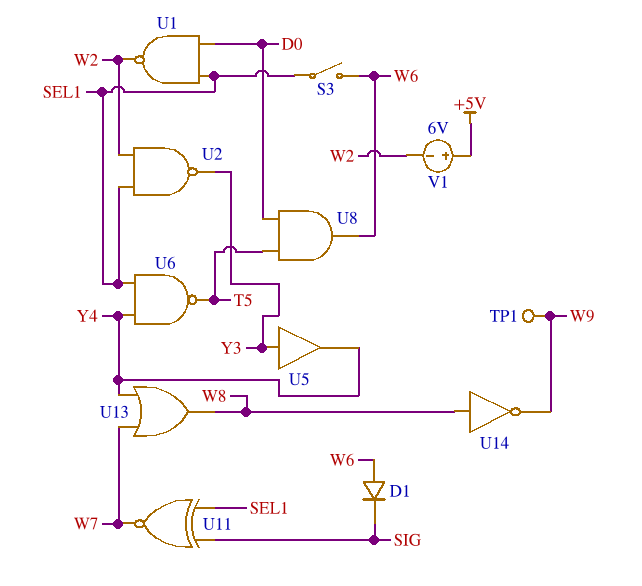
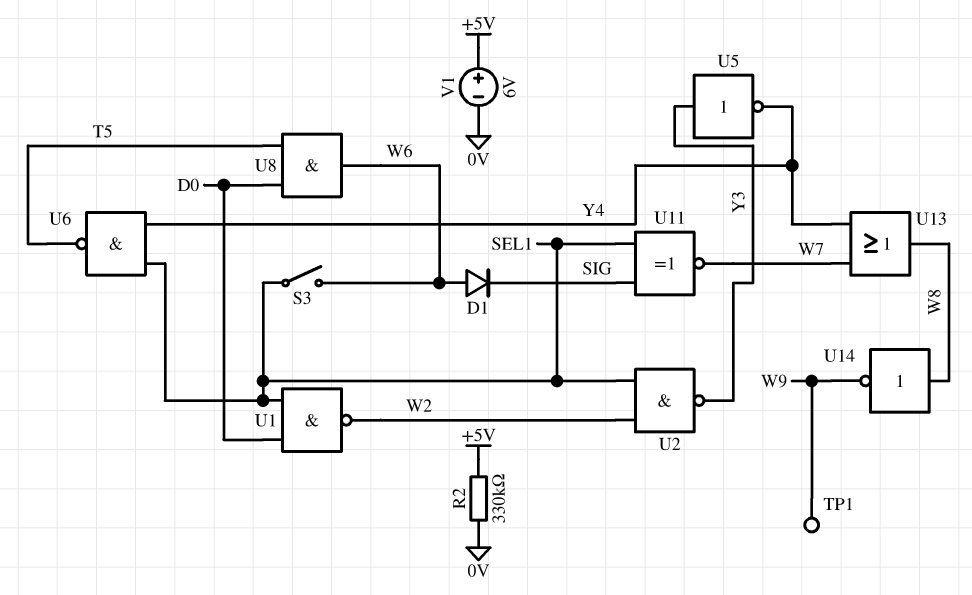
R2: none -> 330k (+5V, 0V)
U5: buffer (in Y3, out Y4) -> NOT (in Y3, out Y4)
V1: 6V (plus +5V, minus W2) -> 6V (plus +5V, minus 0V)

